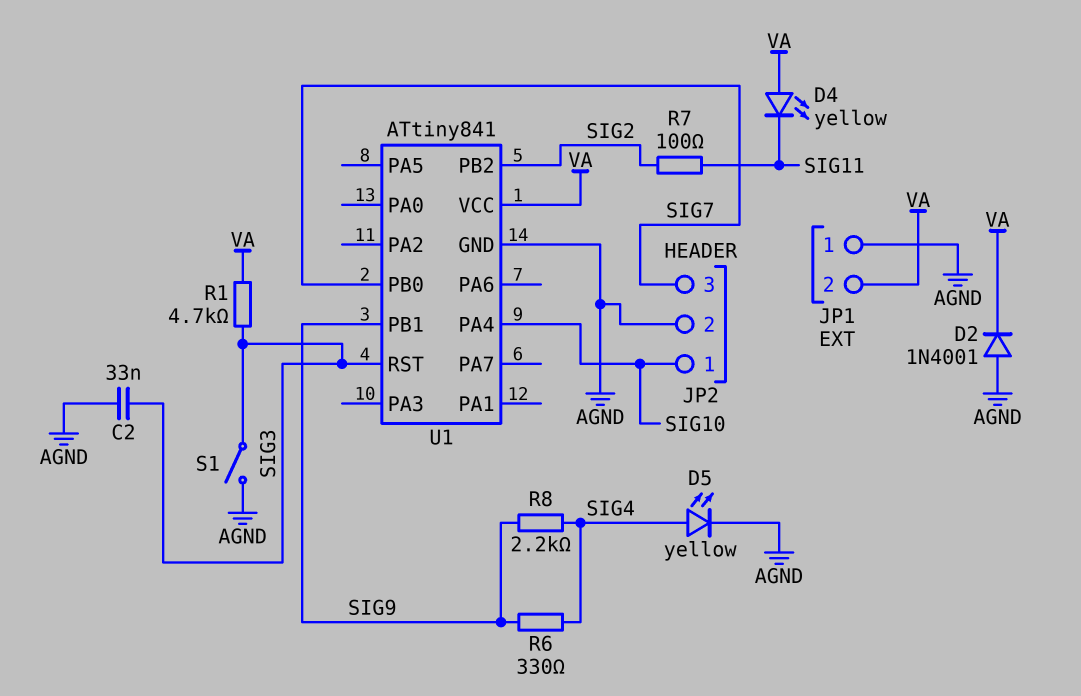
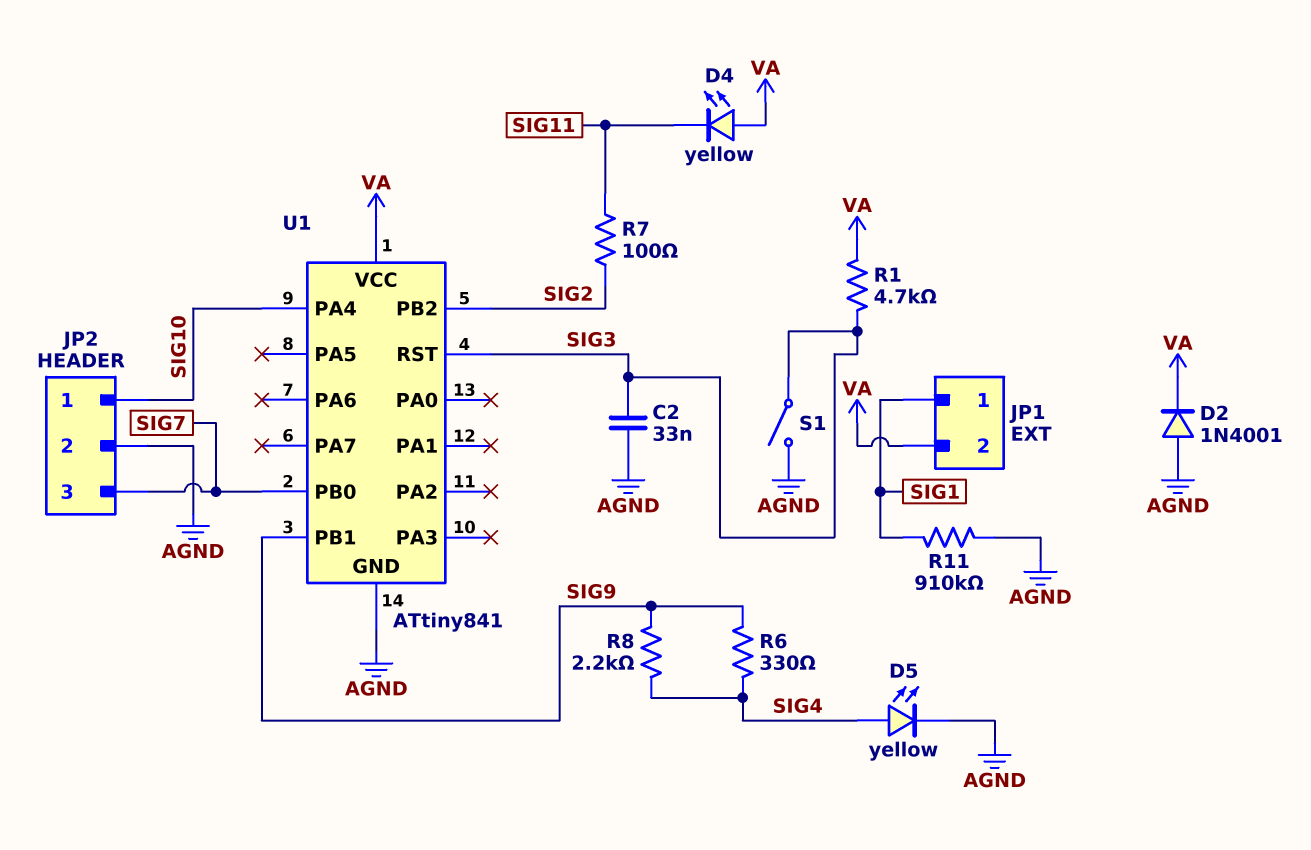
JP1 pin 1: AGND -> SIG1
R11: none -> 910k (AGND, SIG1)

